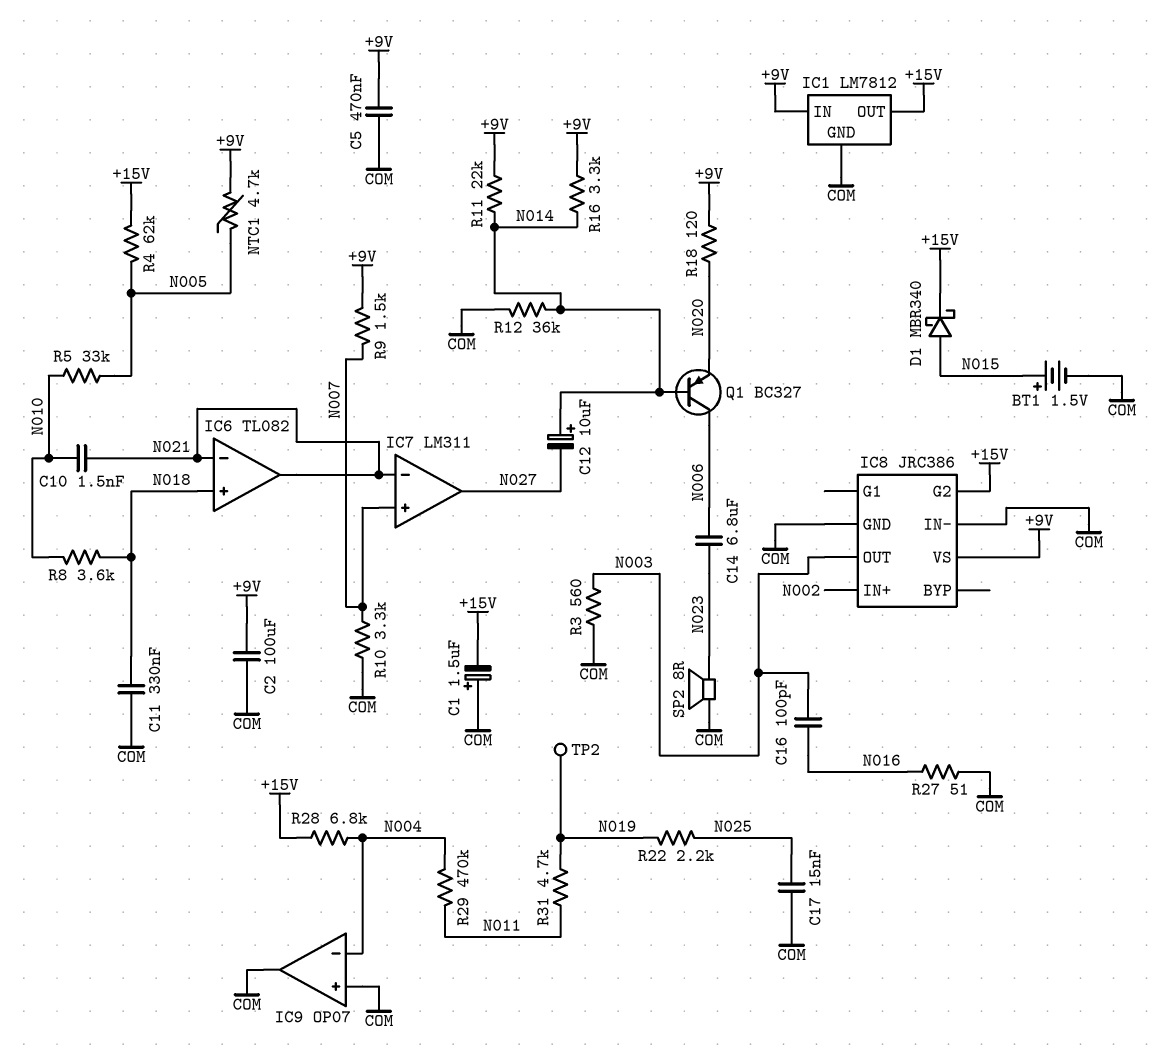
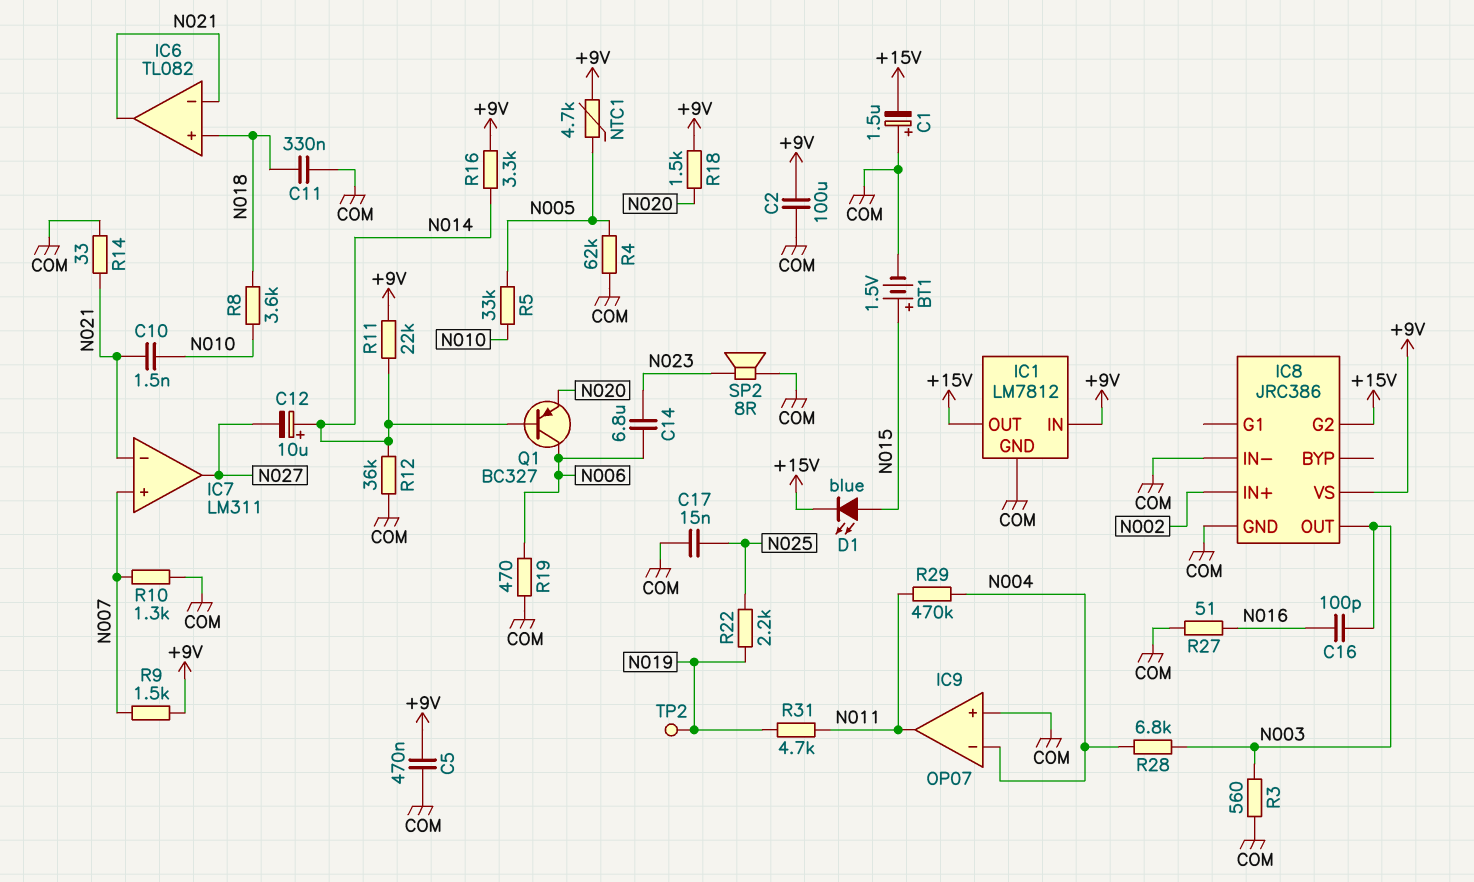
D1: schottky MBR340 (A N015, K +15V) -> LED blue (A N015, K +15V)
IC9 pin out: COM -> N011
R4: 62k (+15V, N005) -> 62k (COM, N005)
R10: 3.3k (COM, N007) -> 1.3k (COM, N007)
R14: none -> 33 (COM, N021)
R18: 120 (+9V, N020) -> 1.5k (+9V, N020)
R19: none -> 470 (COM, N006)
R28: 6.8k (+15V, N004) -> 6.8k (N003, N004)

